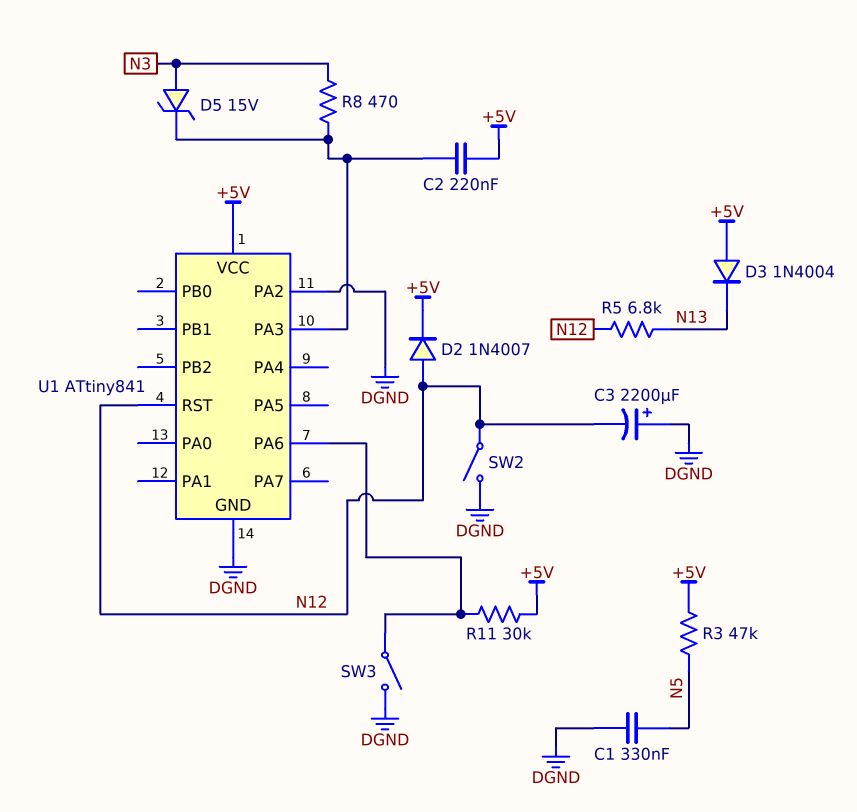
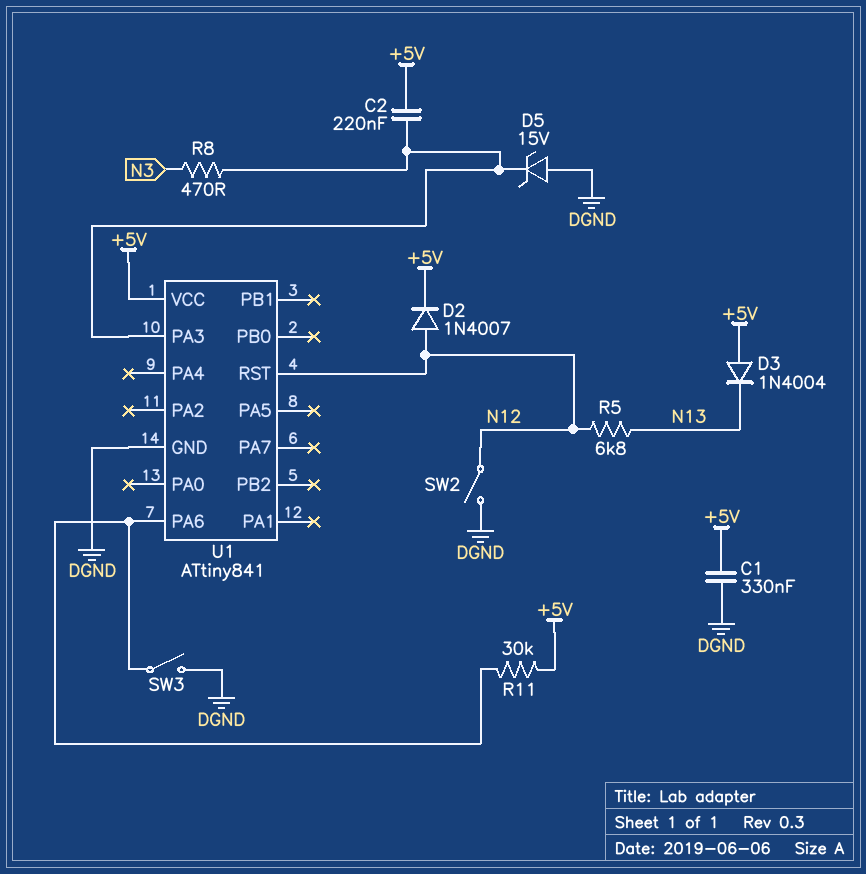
C1: 330nF (DGND, N5) -> 330nF (+5V, DGND)
C3: 2200uF (plus DGND, minus N12) -> none
D5: zener 15V (A N3, K U1/PA3) -> zener 15V (A DGND, K U1/PA3)
R3: 47k (+5V, N5) -> none
U1 pin PA2: DGND -> none

